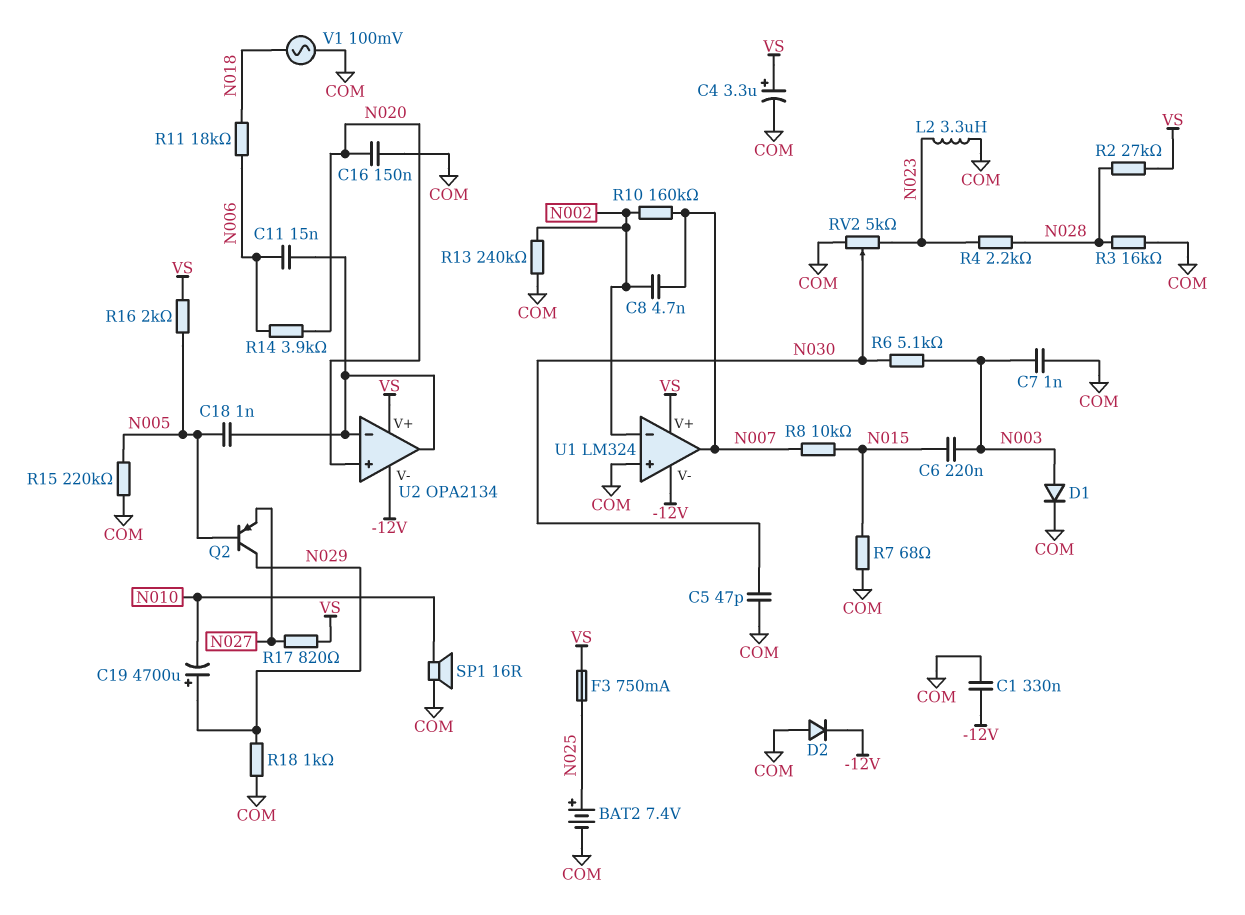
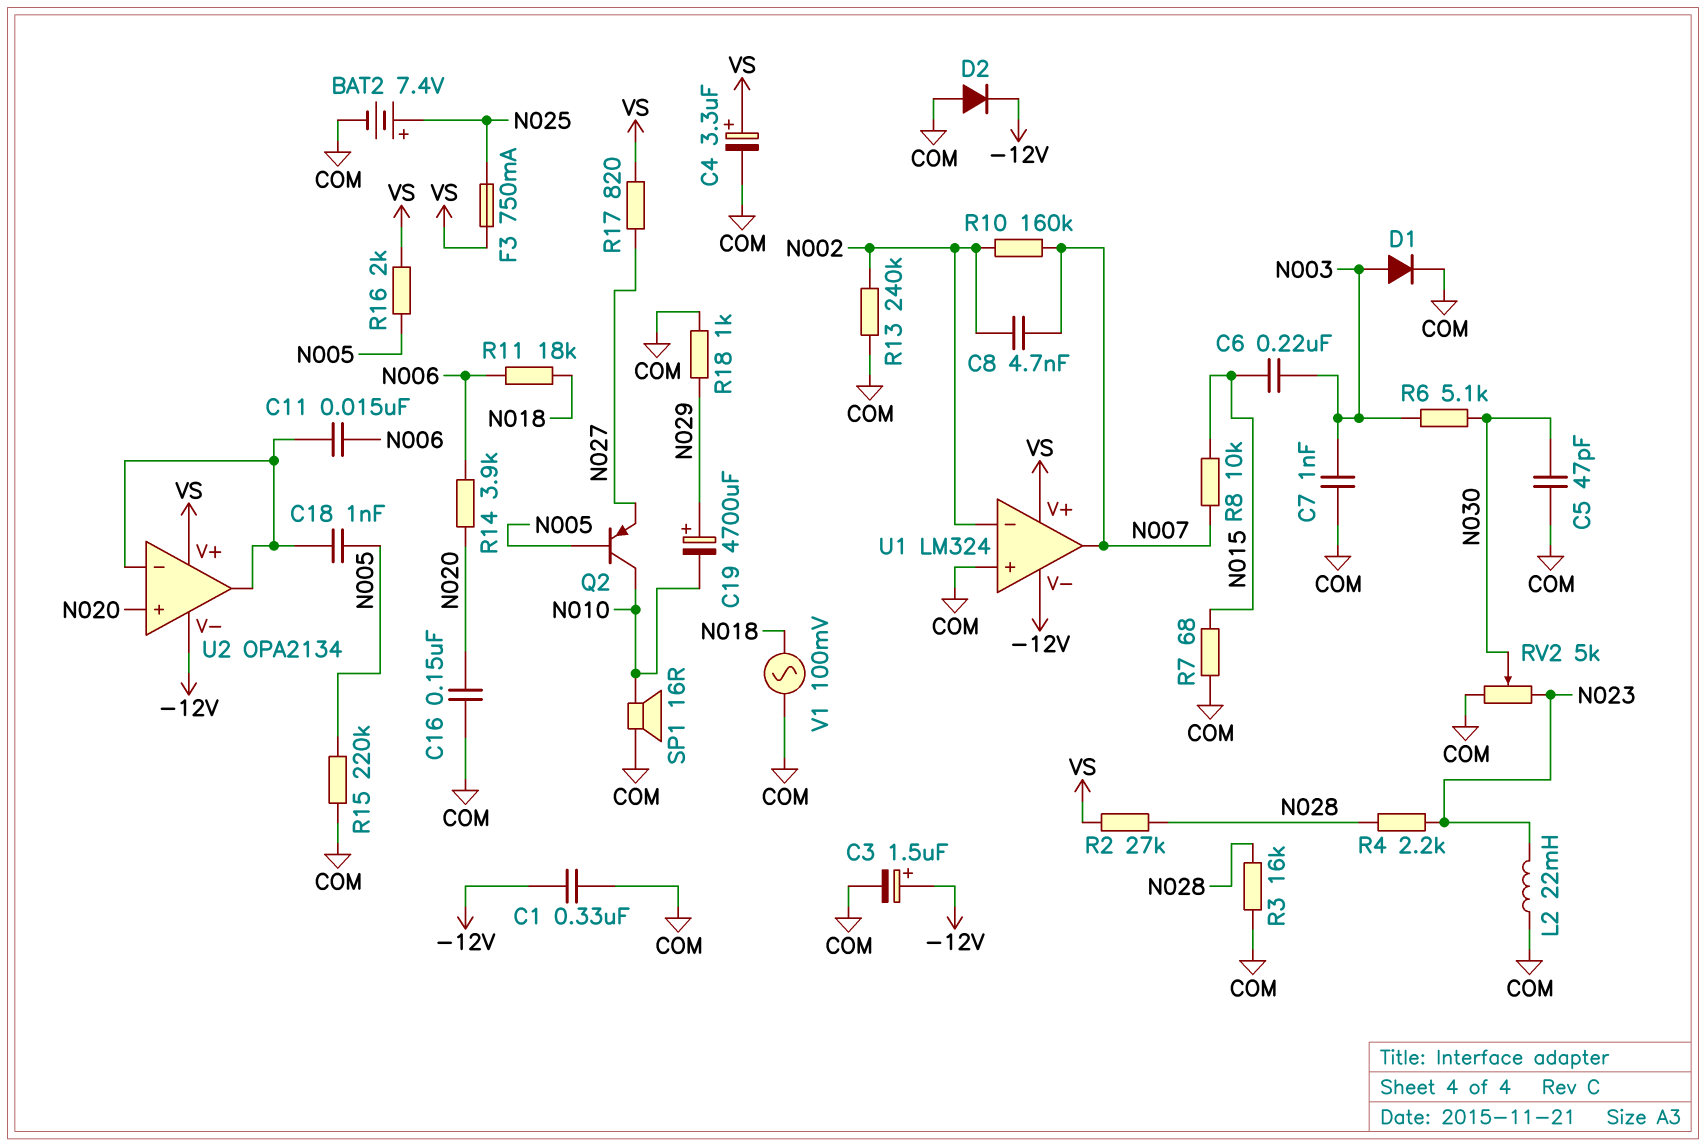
C3: none -> 1.5uF (plus -12V, minus COM)
L2: 3.3uH (COM, N023) -> 22mH (COM, N023)
Q2: PNP (B N005, C N029, E N027) -> PNP (B N005, C N010, E N027)

